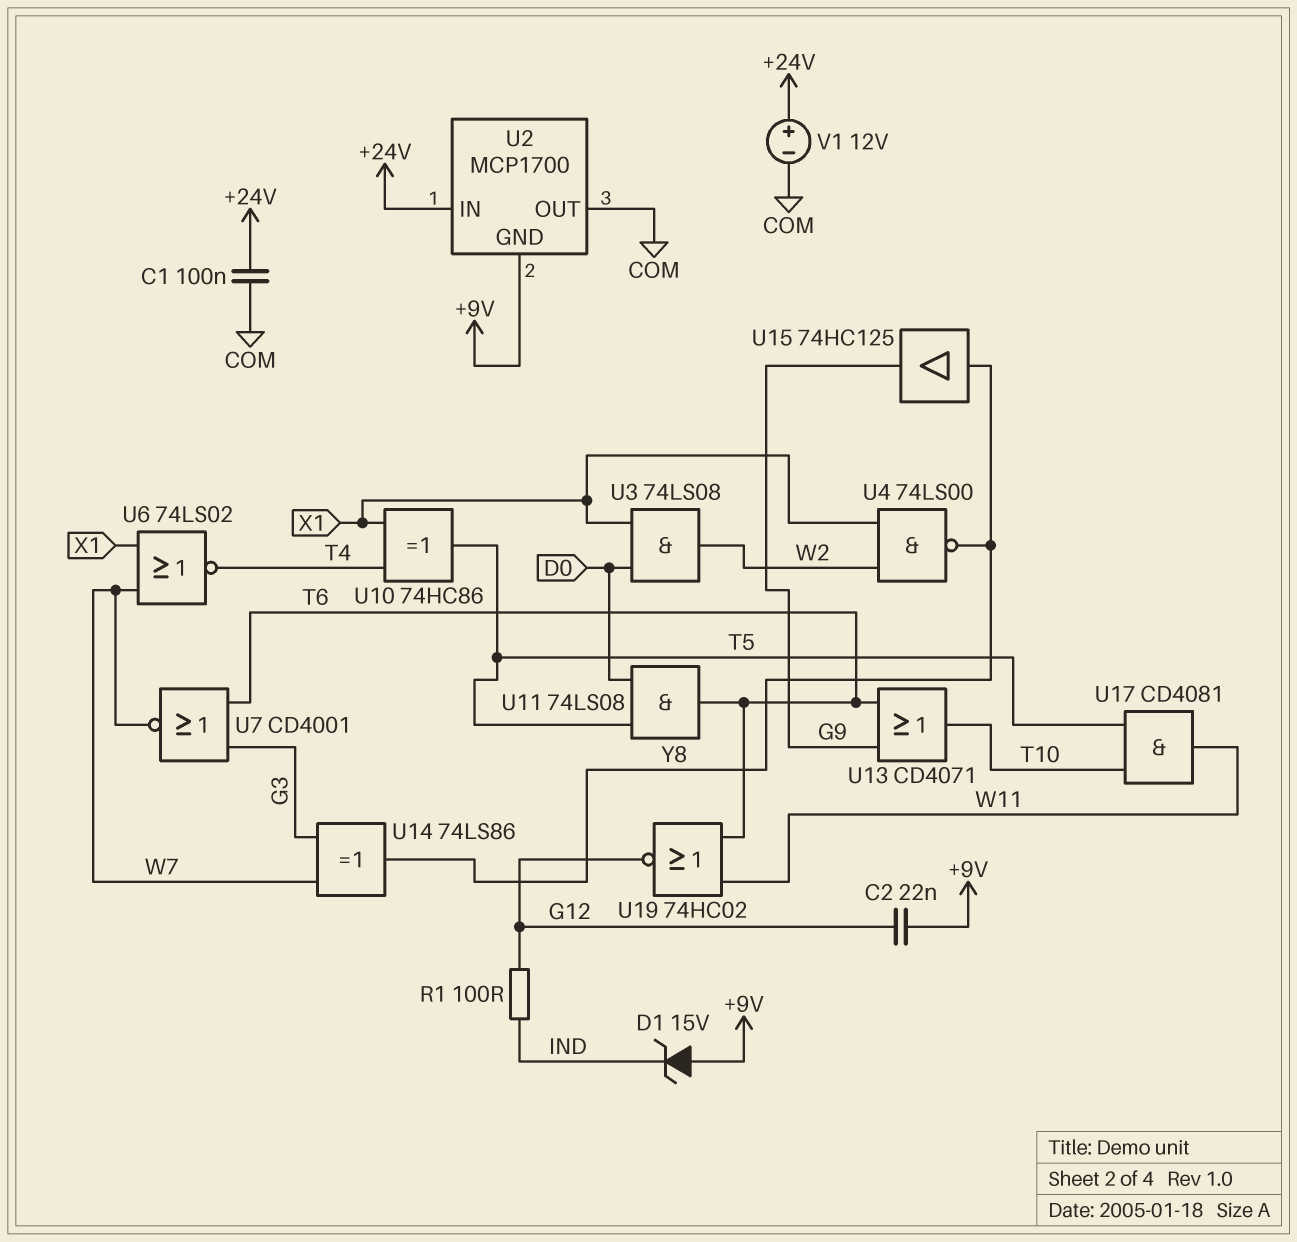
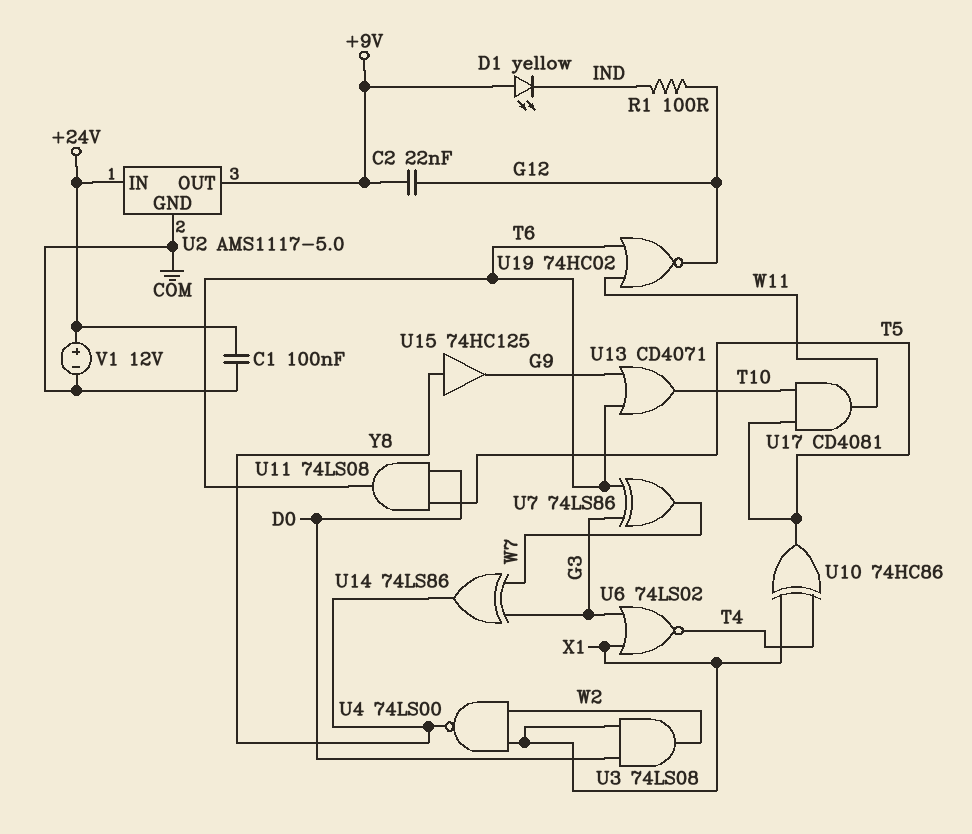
D1: zener 15V (A +9V, K IND) -> LED yellow (A +9V, K IND)
U2: MCP1700 -> AMS1117-5.0
U2 pin GND: +9V -> COM
U2 pin OUT: COM -> +9V
U6: NOR 74LS02 (in W7, in X1, out T4) -> NOR 74LS02 (in G3, in X1, out T4)
U7: NOR CD4001 (in G3, in T6, out W7) -> XOR 74LS86 (in G3, in T6, out W7)

